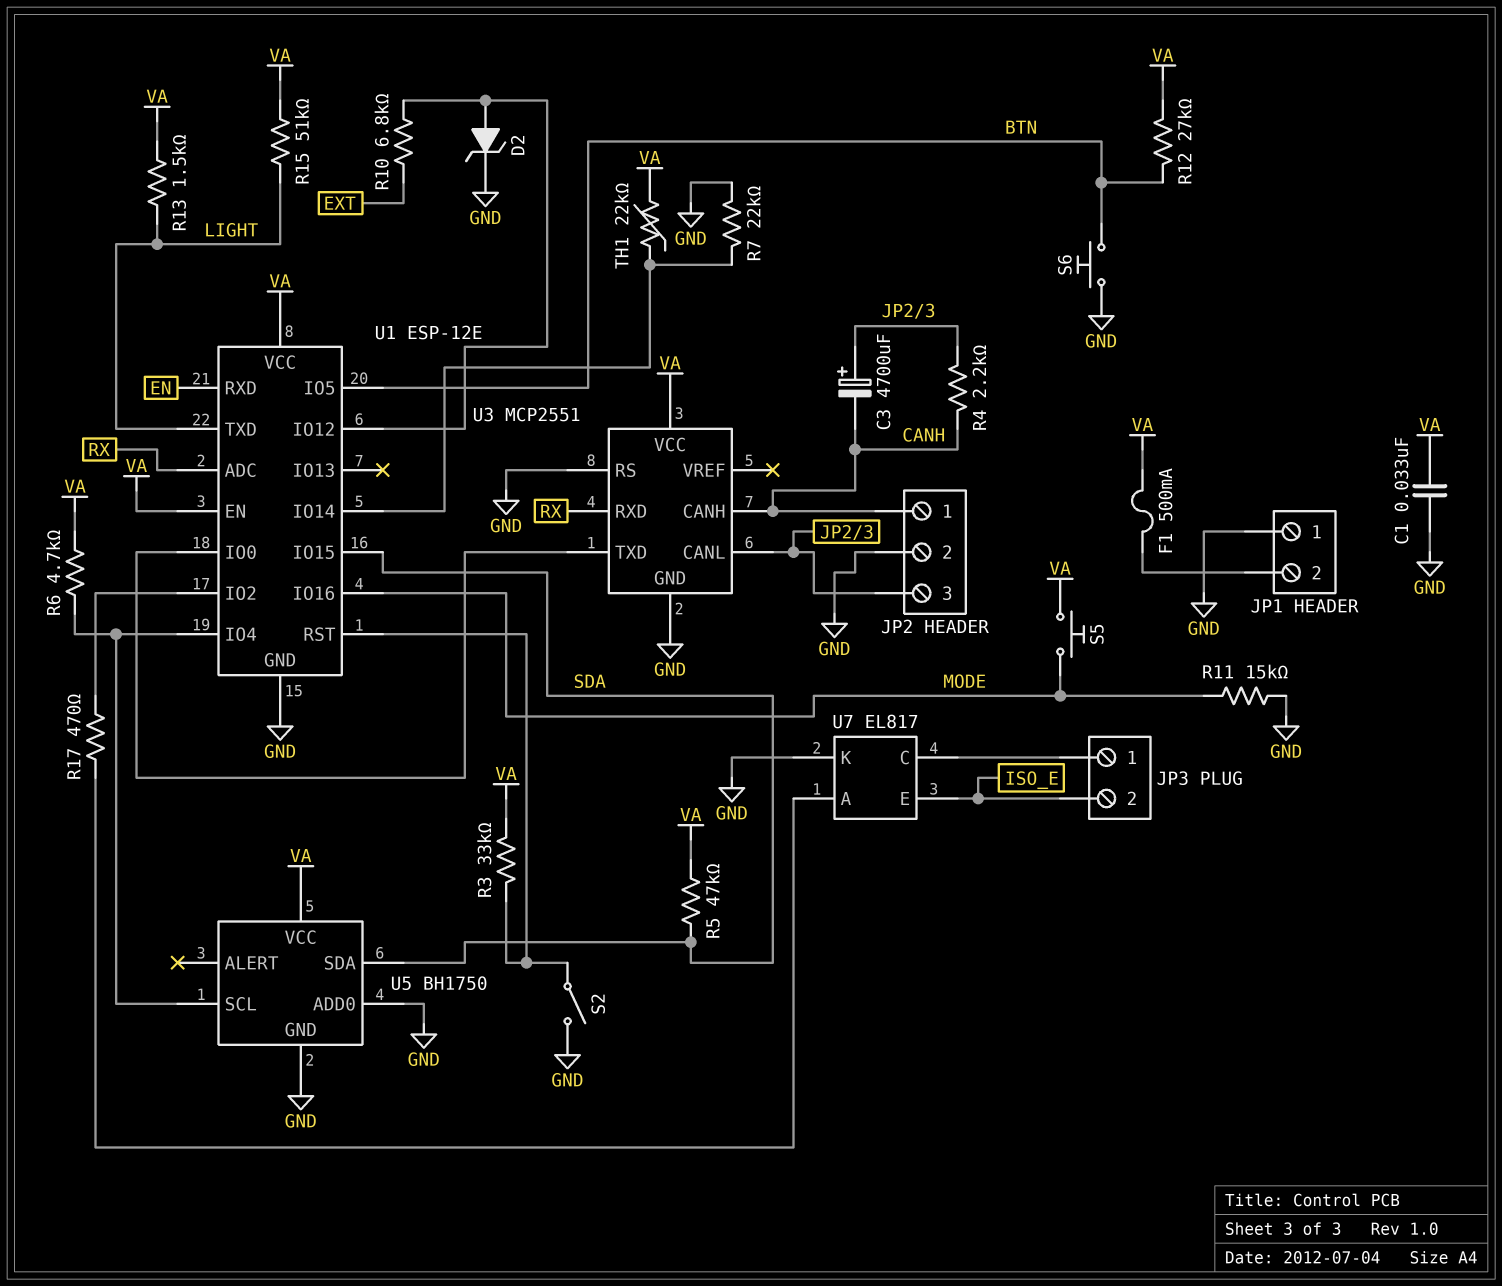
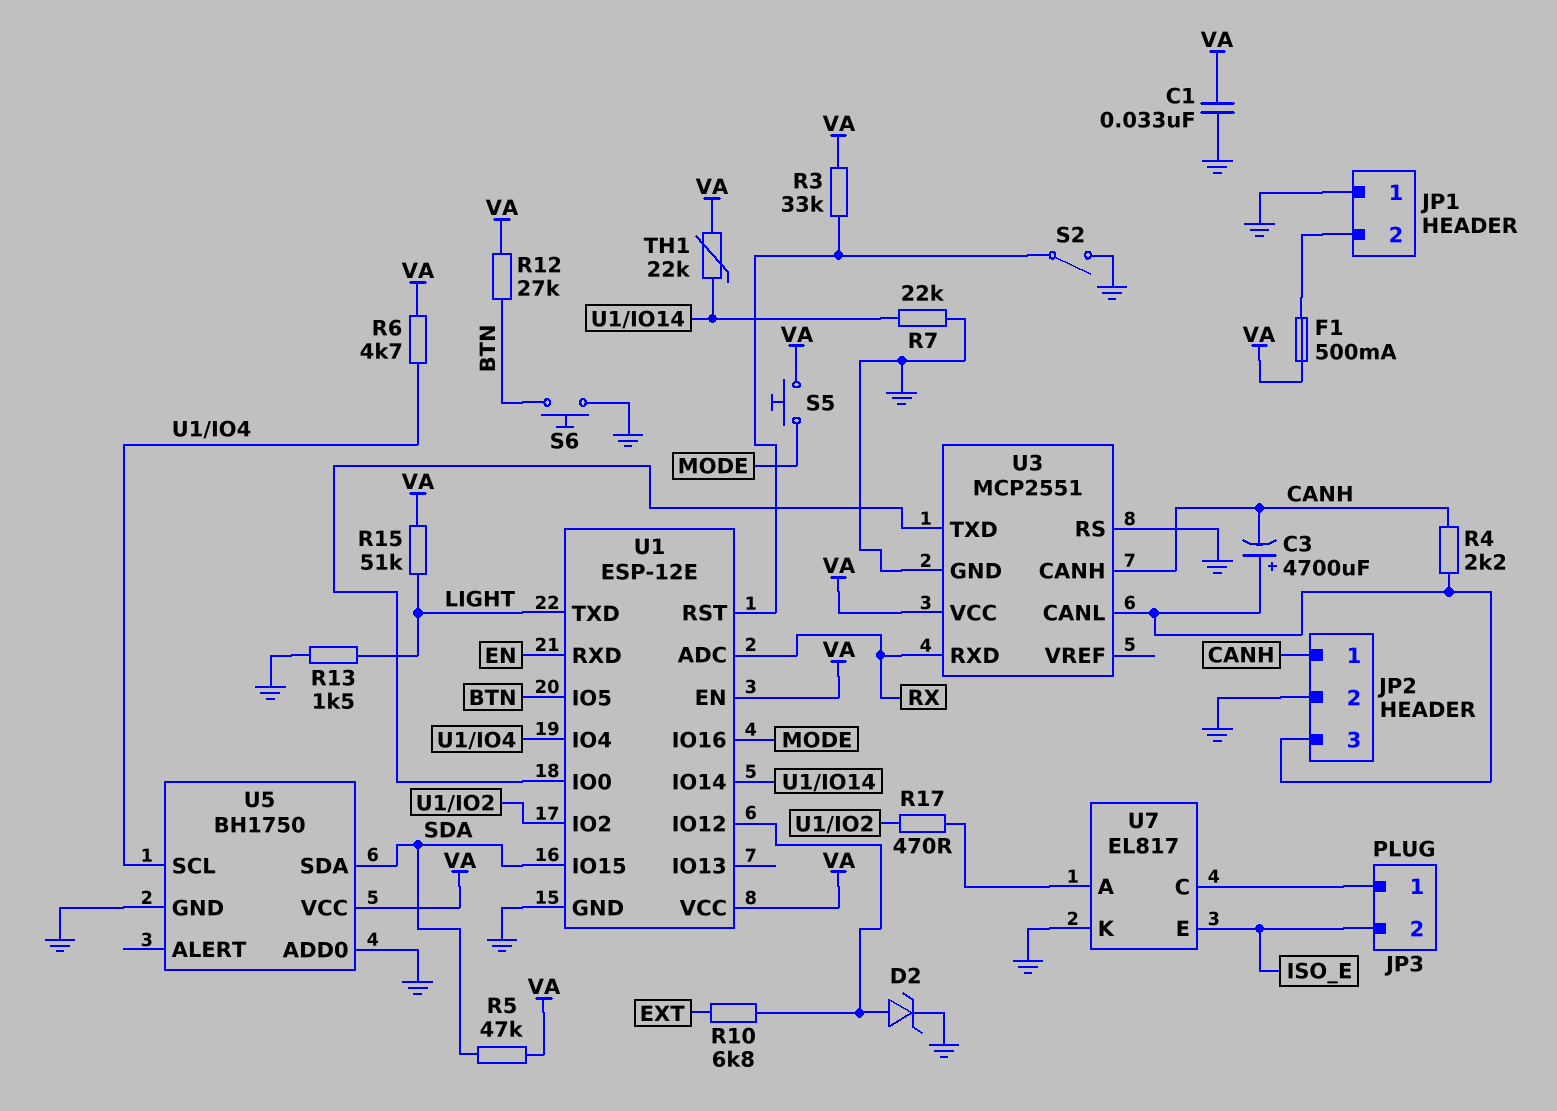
R11: 15k (GND, MODE) -> none
R13: 1.5k (LIGHT, VA) -> 1.5k (GND, LIGHT)

